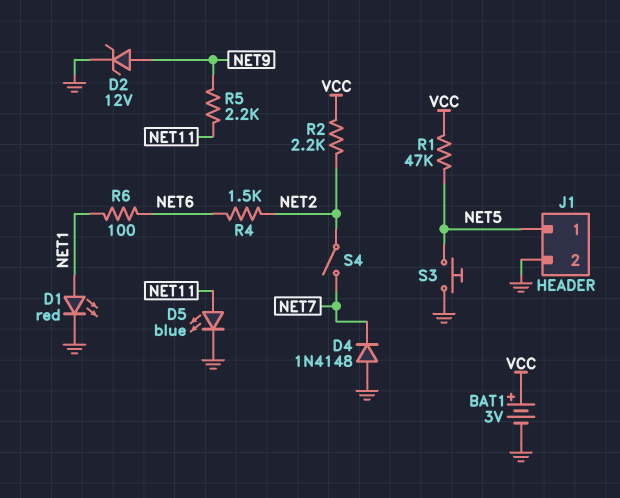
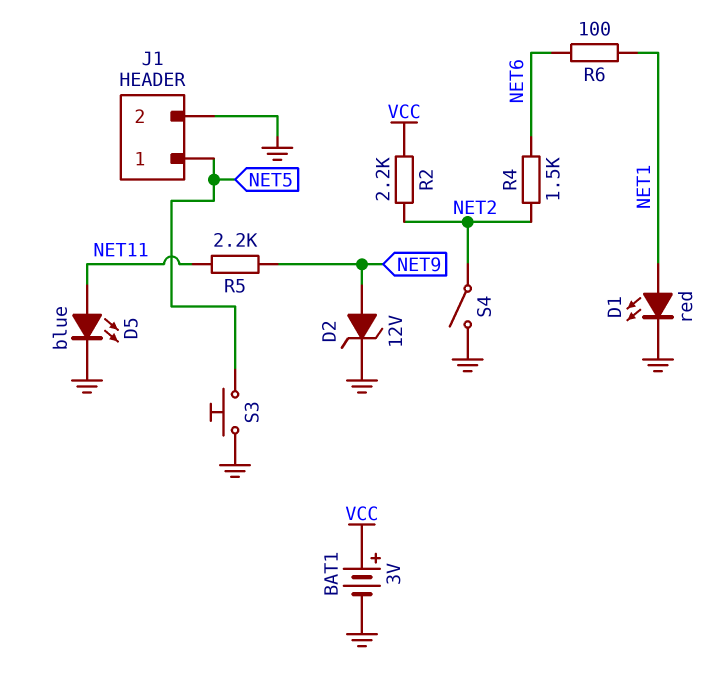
D4: diode 1N4148 (A GND, K NET7) -> none
R1: 47k (NET5, VCC) -> none
S4: switch (NET2, NET7) -> switch (GND, NET2)

